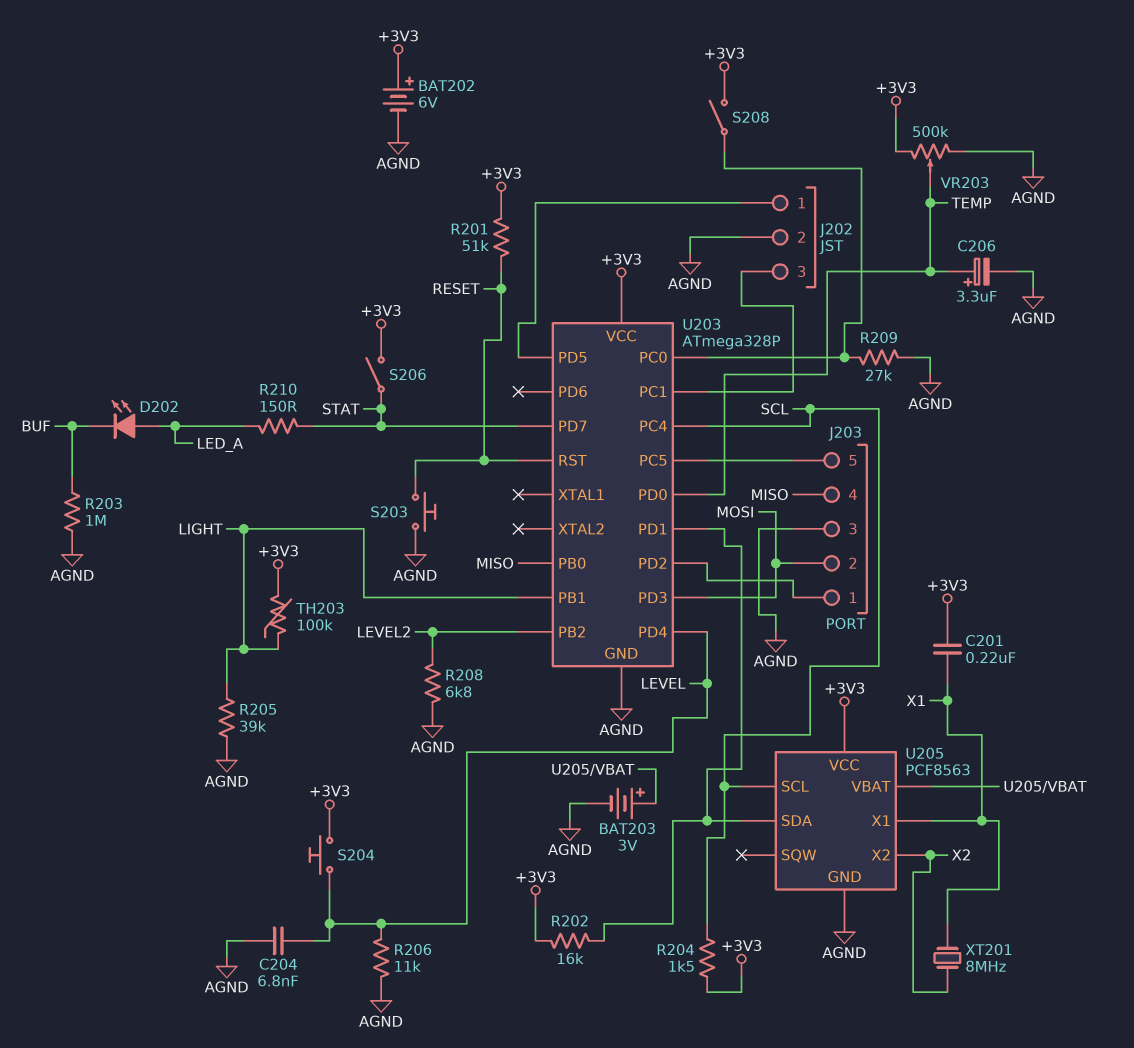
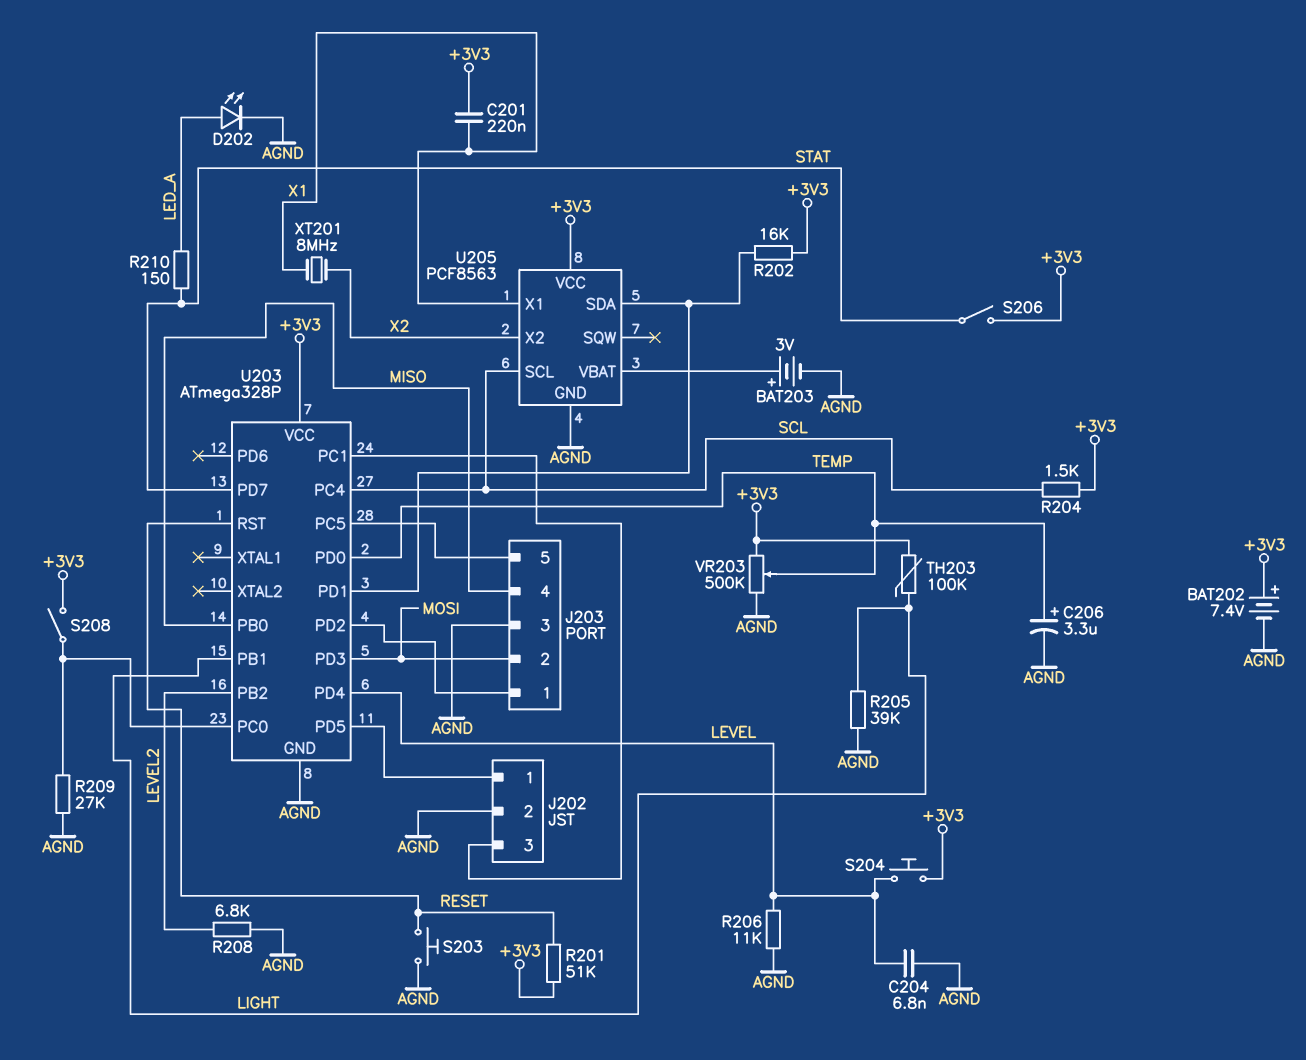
BAT202: 6V (plus +3V3, minus AGND) -> 7.4V (plus +3V3, minus AGND)
D202: LED (A LED_A, K BUF) -> LED (A LED_A, K AGND)
R203: 1M (AGND, BUF) -> none

